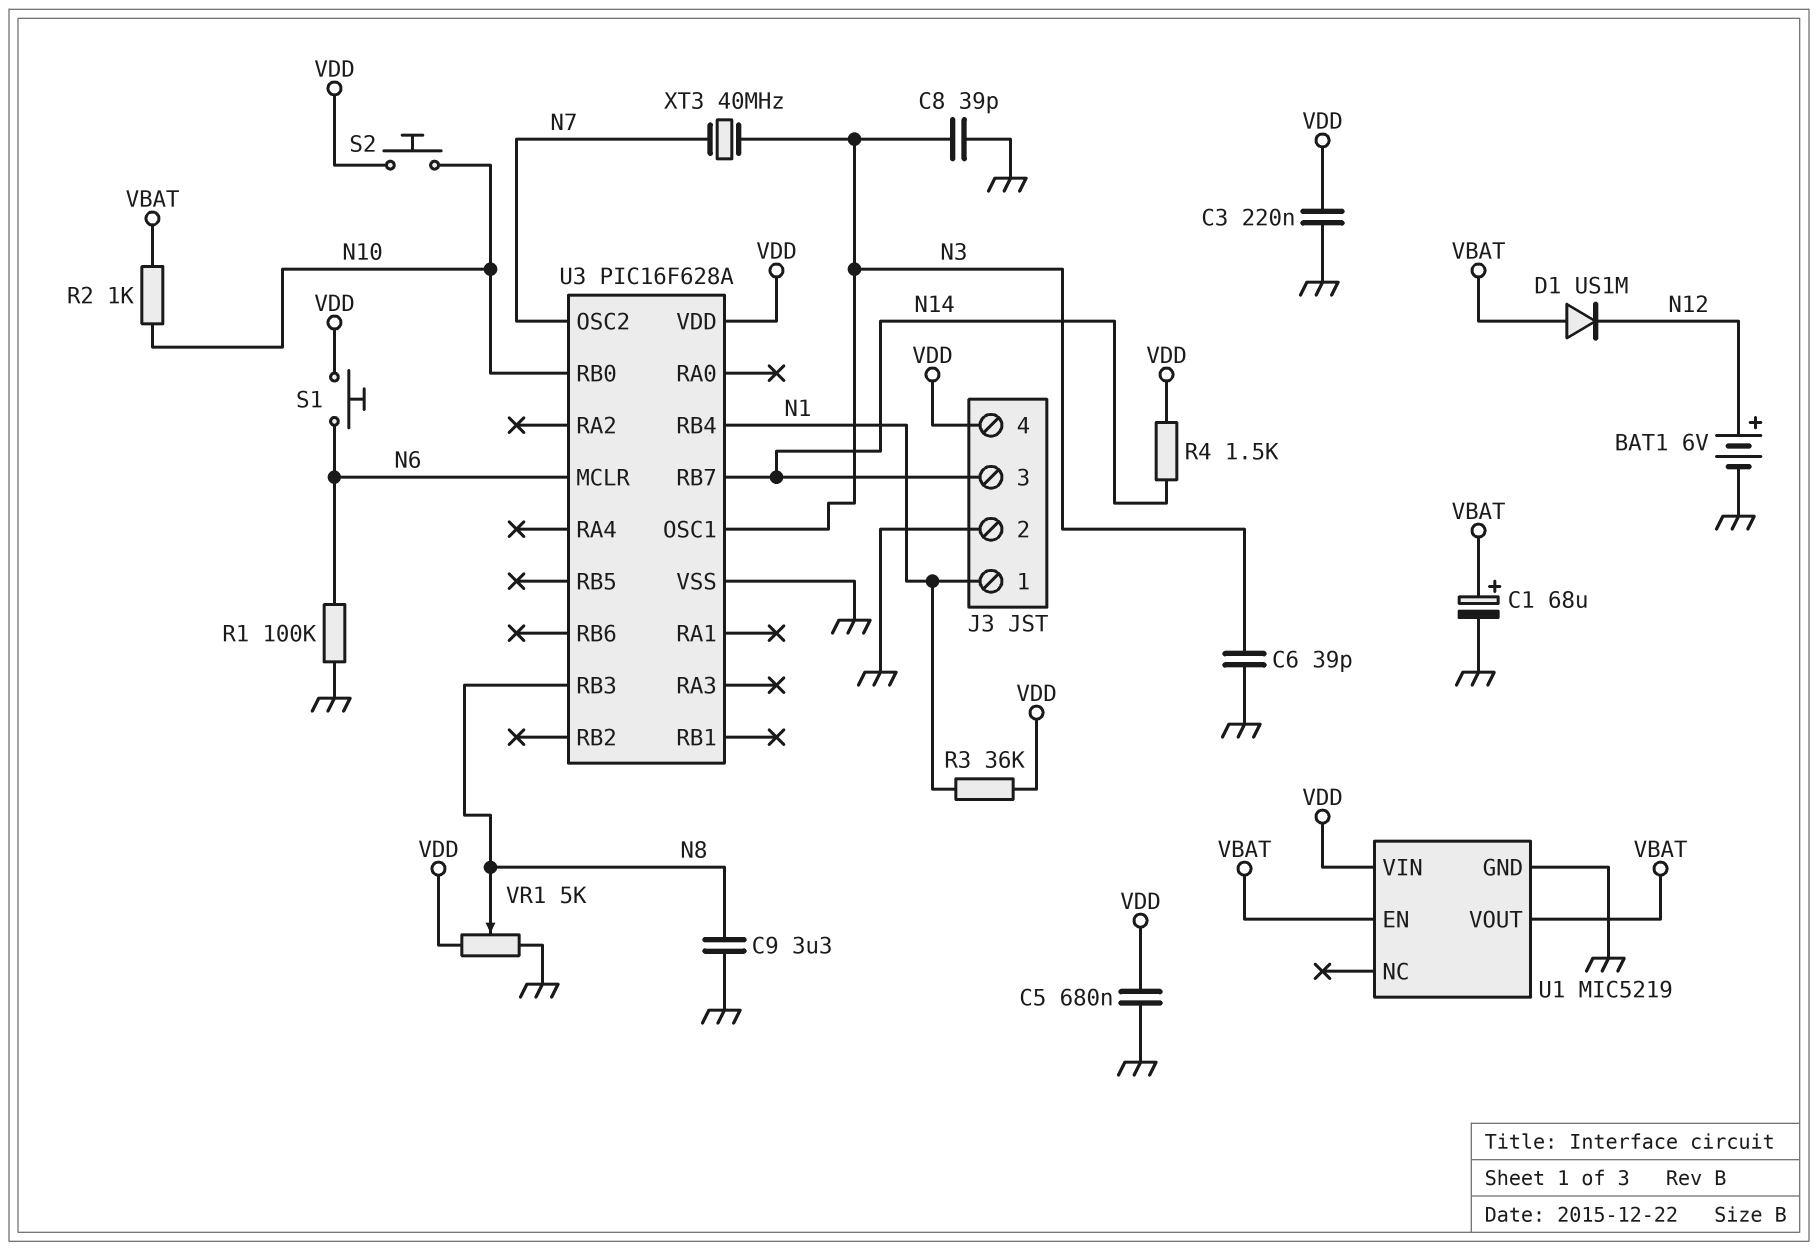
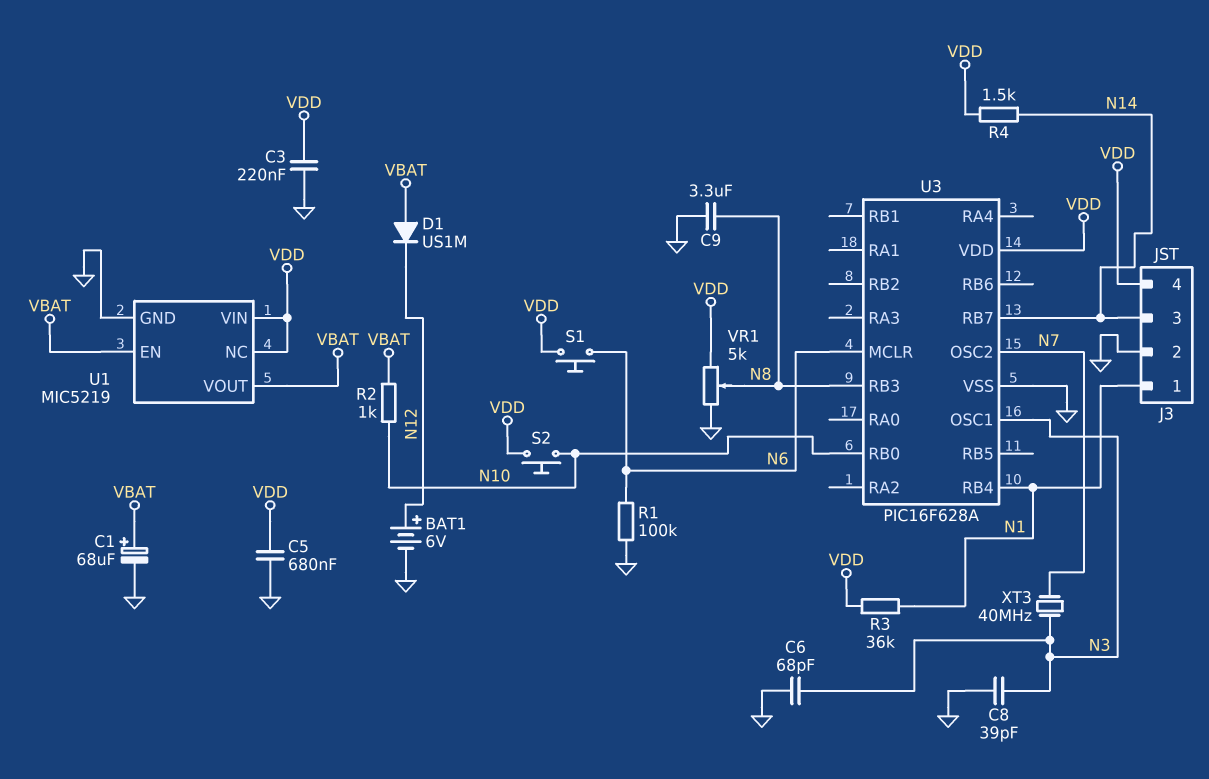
C6: 39pF (GND, N3) -> 68pF (GND, N3)
U1 pin NC: none -> VDD

